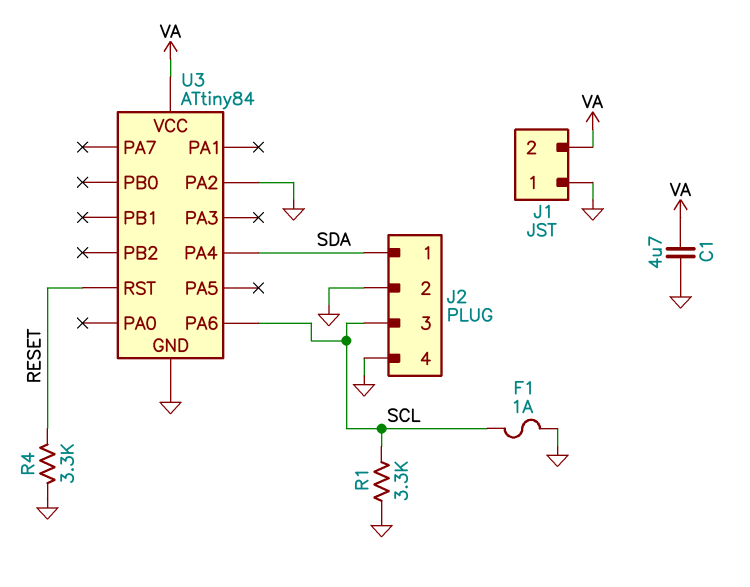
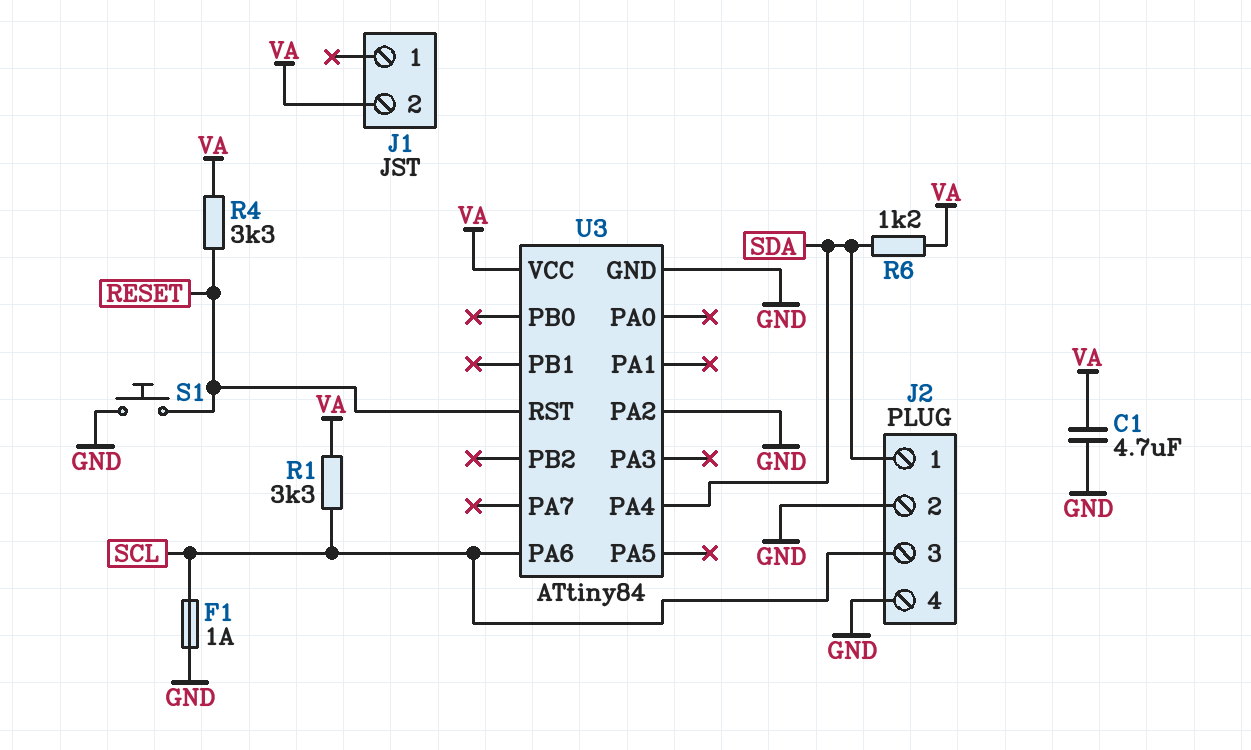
J1 pin 1: GND -> none
R1: 3.3k (GND, SCL) -> 3.3k (SCL, VA)
R4: 3.3k (GND, RESET) -> 3.3k (RESET, VA)
R6: none -> 1.2k (SDA, VA)
S1: none -> button (GND, RESET)

